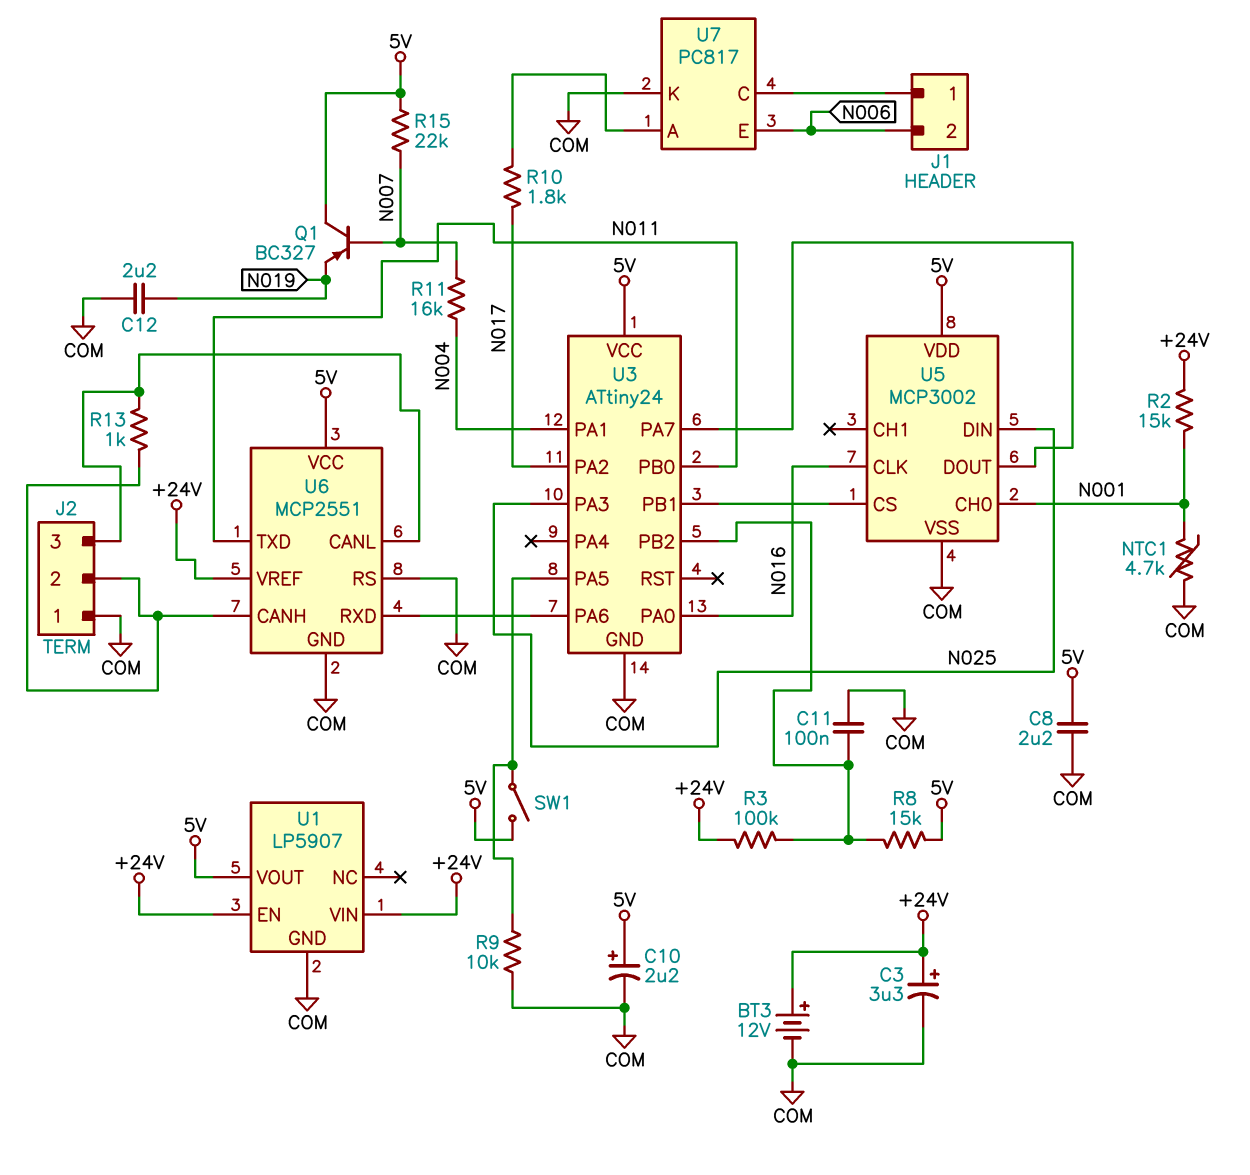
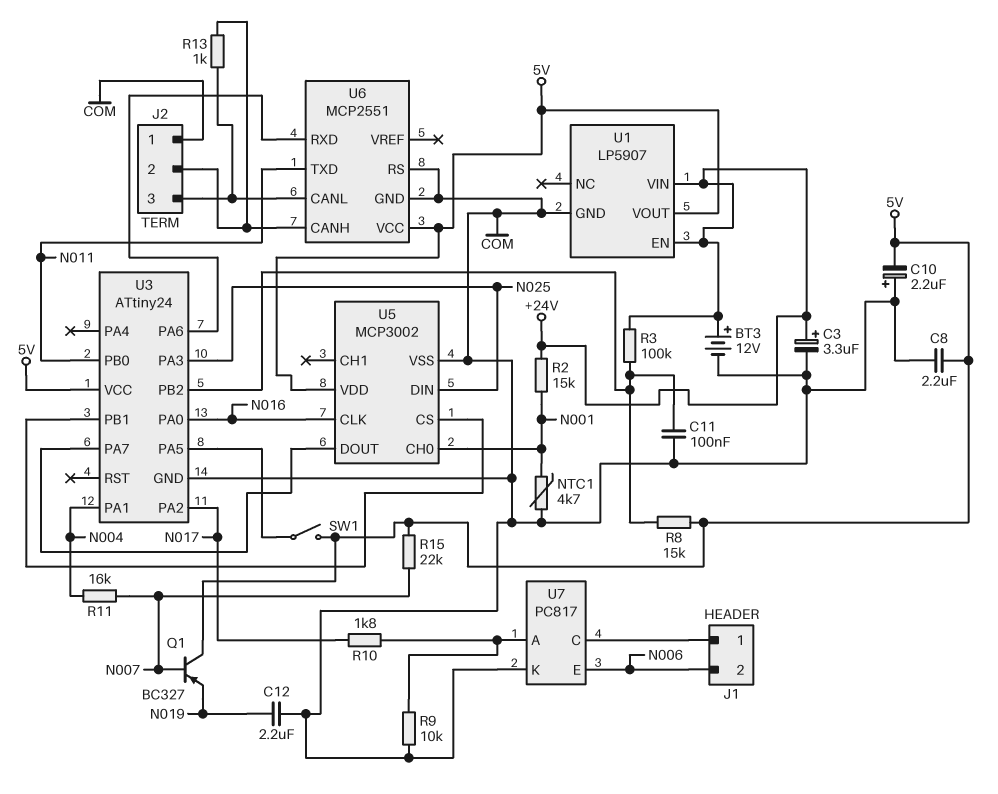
C10: 2.2uF (plus 5V, minus COM) -> 2.2uF (plus COM, minus 5V)
R9: 10k (COM, U3/PA5) -> 10k (COM, U7/A)
U6 pin VREF: +24V -> none

